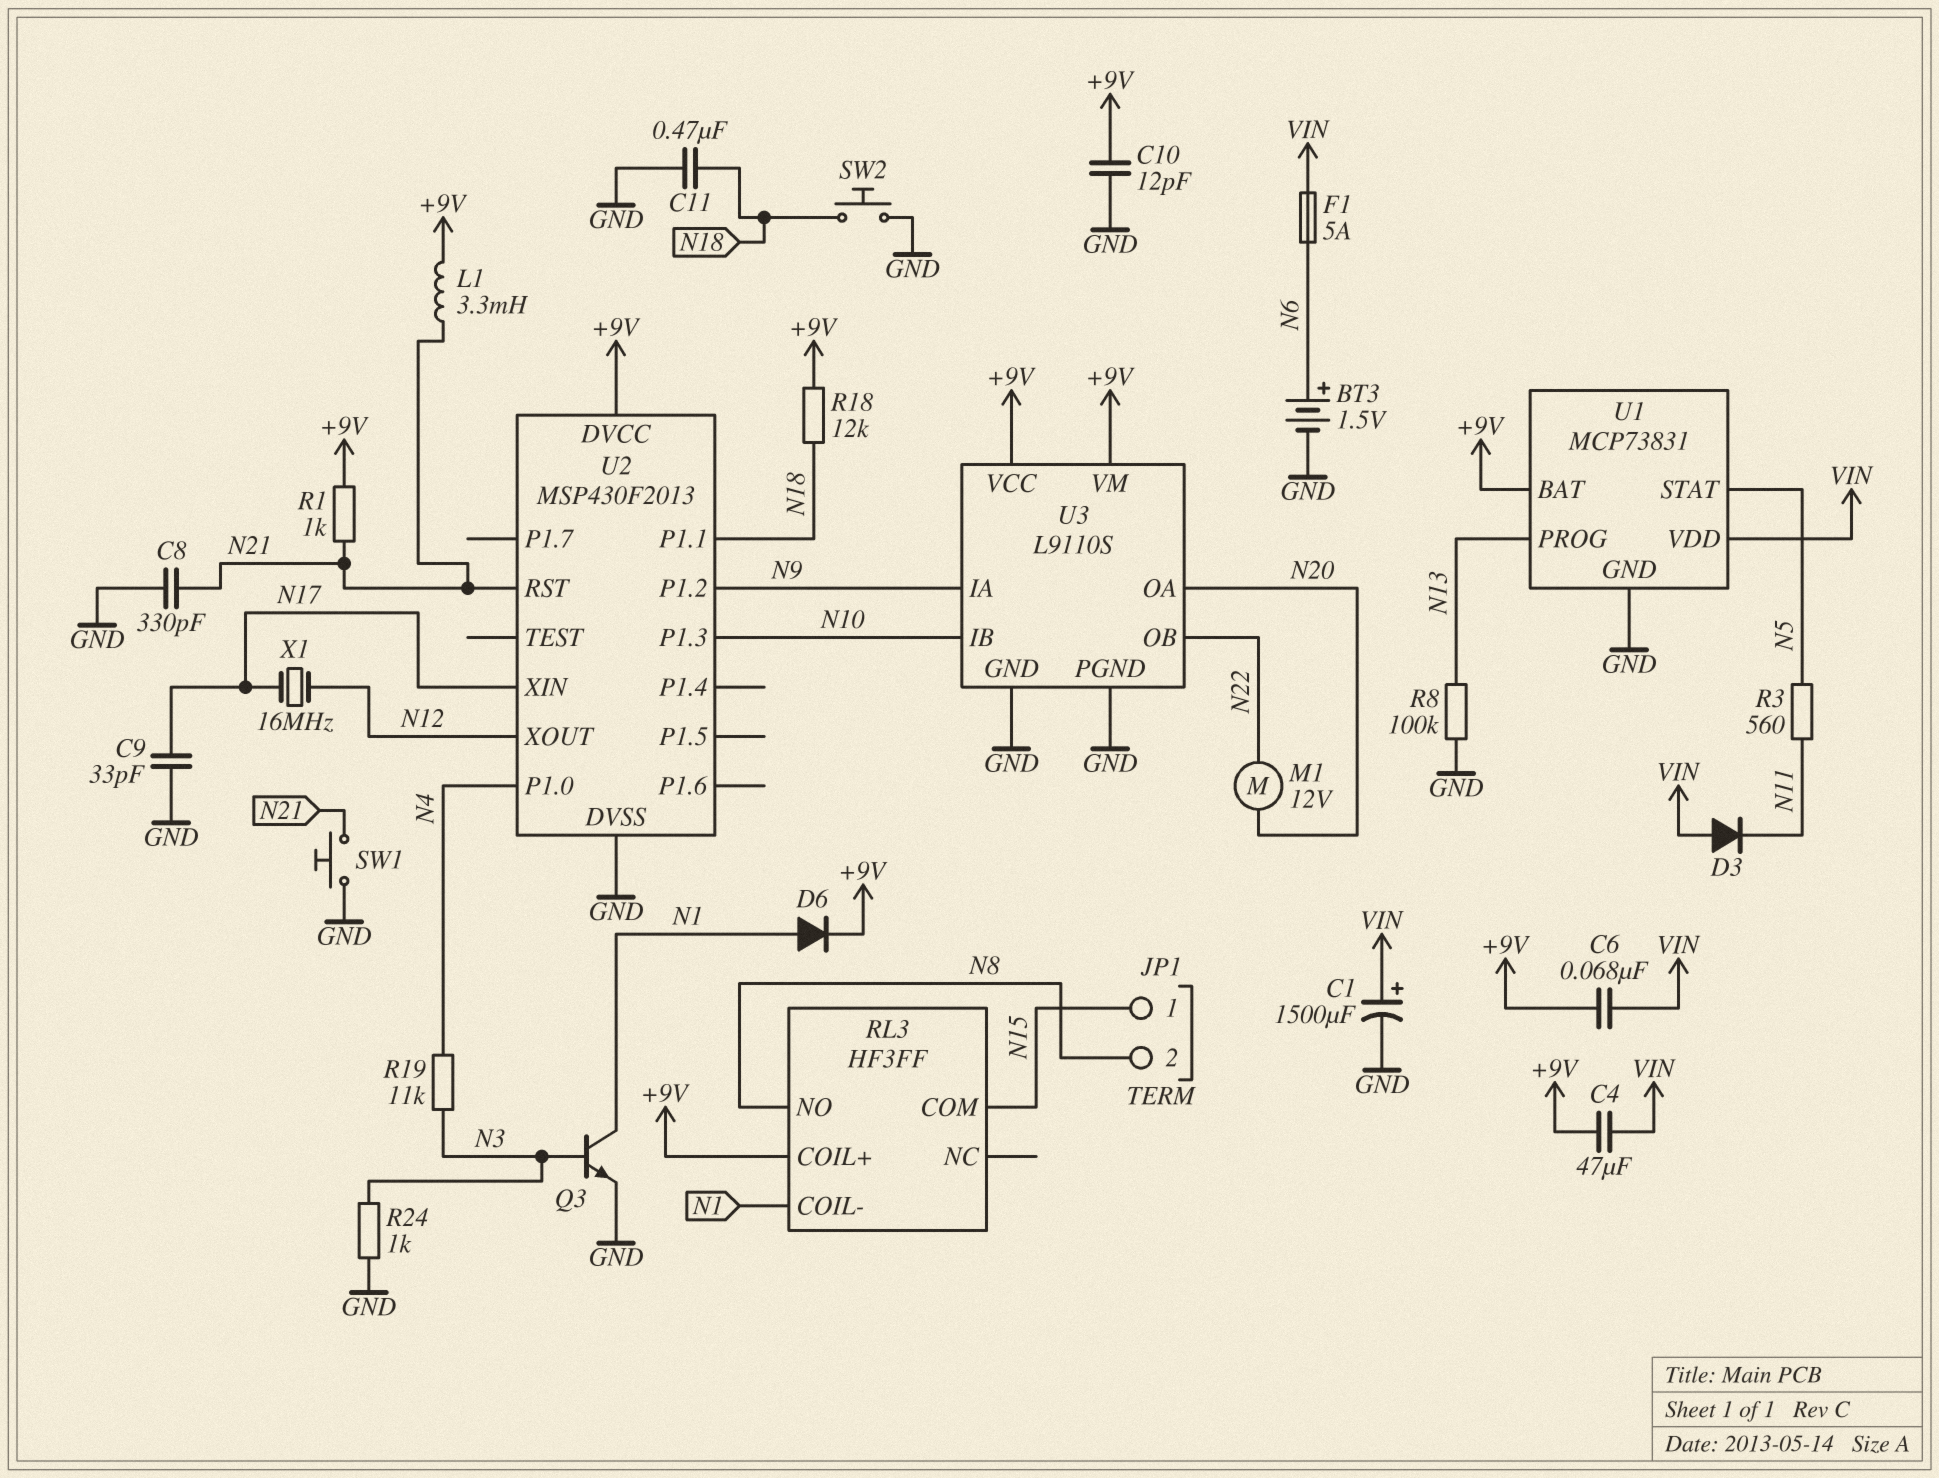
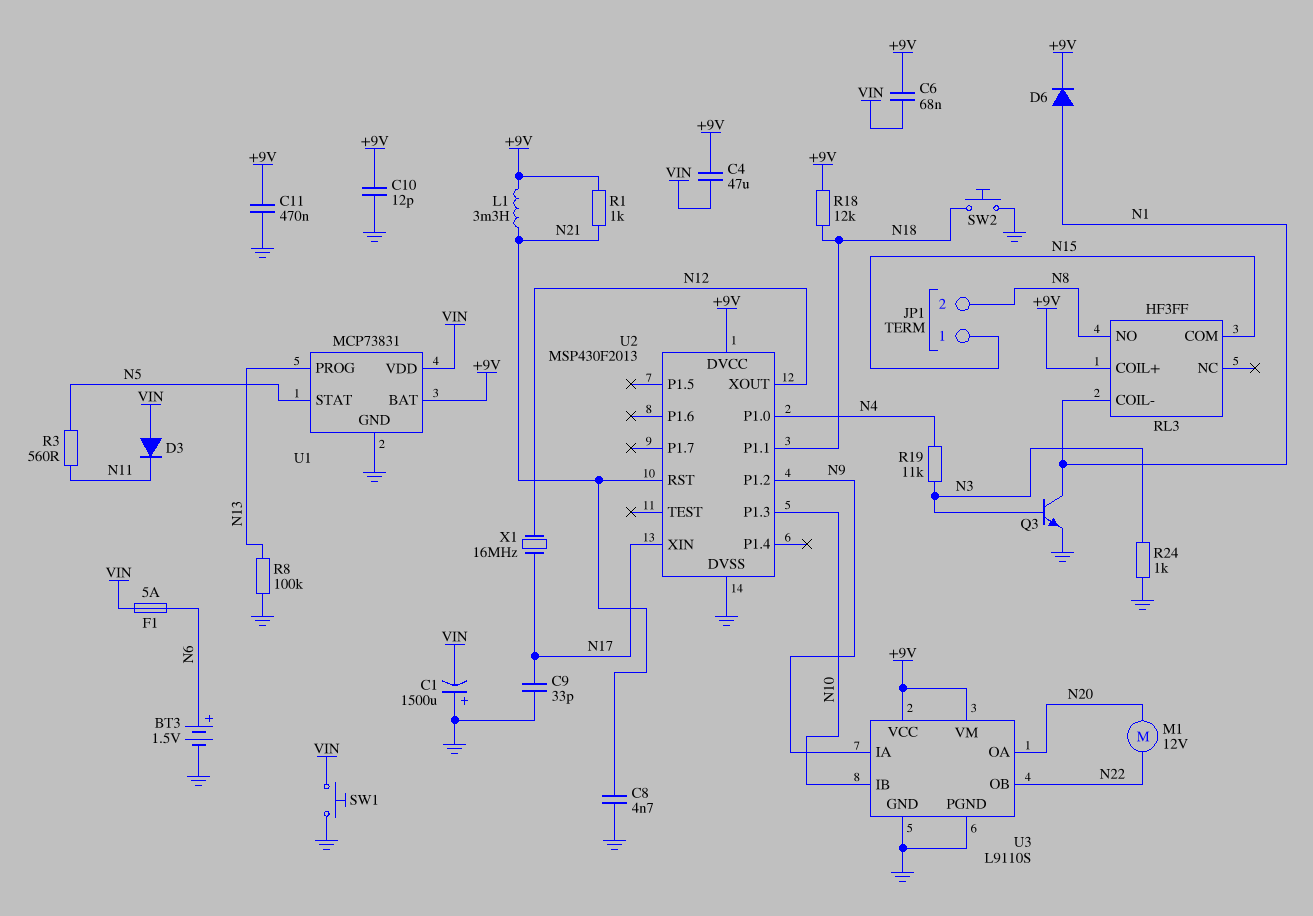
C1: 1500uF (plus VIN, minus GND) -> 1500uF (plus GND, minus VIN)
C8: 330pF (GND, N21) -> 4.7nF (GND, N21)
C11: 470nF (GND, N18) -> 470nF (+9V, GND)
SW1: button (GND, N21) -> button (GND, VIN)

